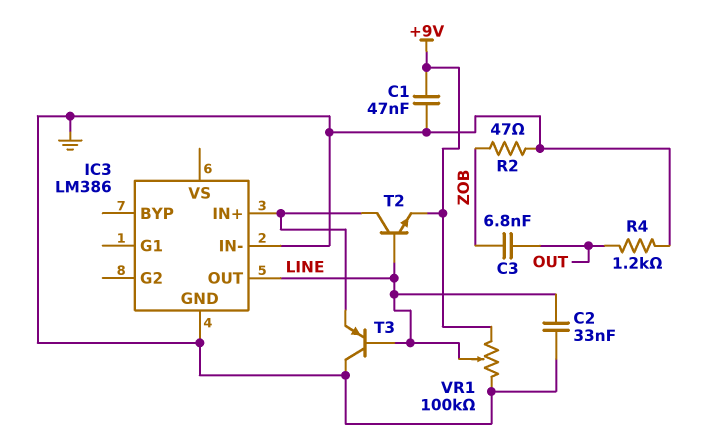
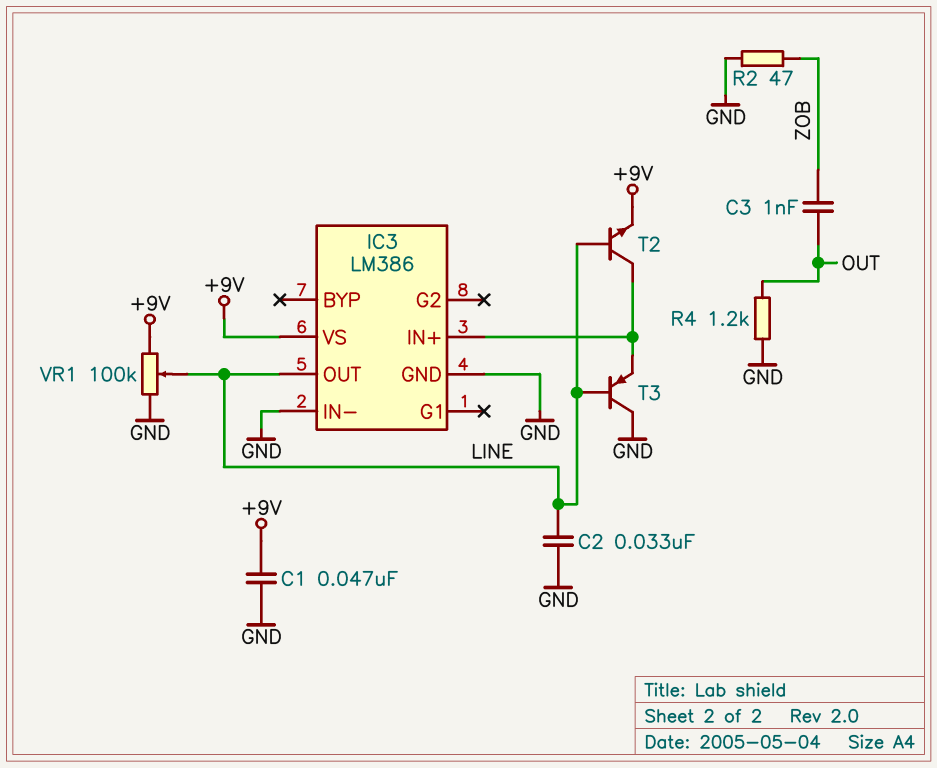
C3: 6.8nF (OUT, ZOB) -> 1nF (OUT, ZOB)
IC3 pin VS: none -> +9V

